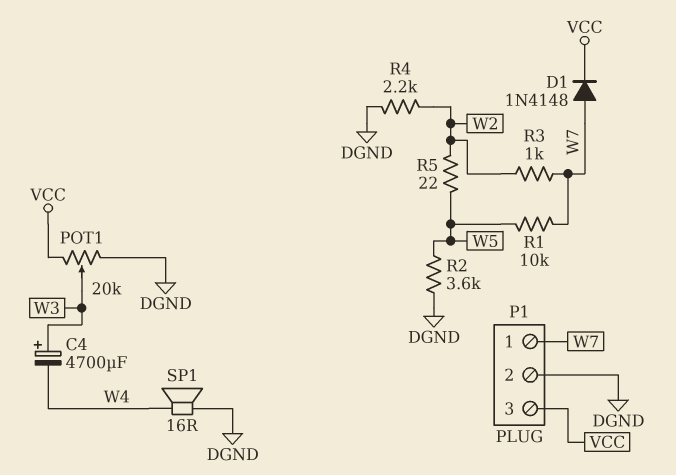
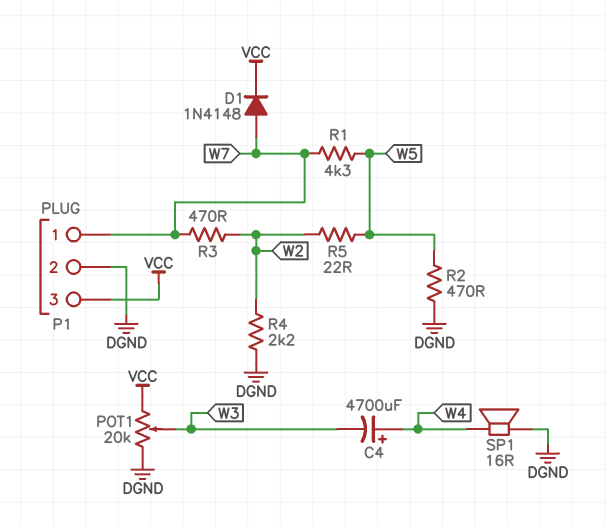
C4: 4700uF (plus W3, minus W4) -> 4700uF (plus W4, minus W3)
R1: 10k (W5, W7) -> 4.3k (W5, W7)
R2: 3.6k (DGND, W5) -> 470 (DGND, W5)
R3: 1k (W2, W7) -> 470 (W2, W7)

